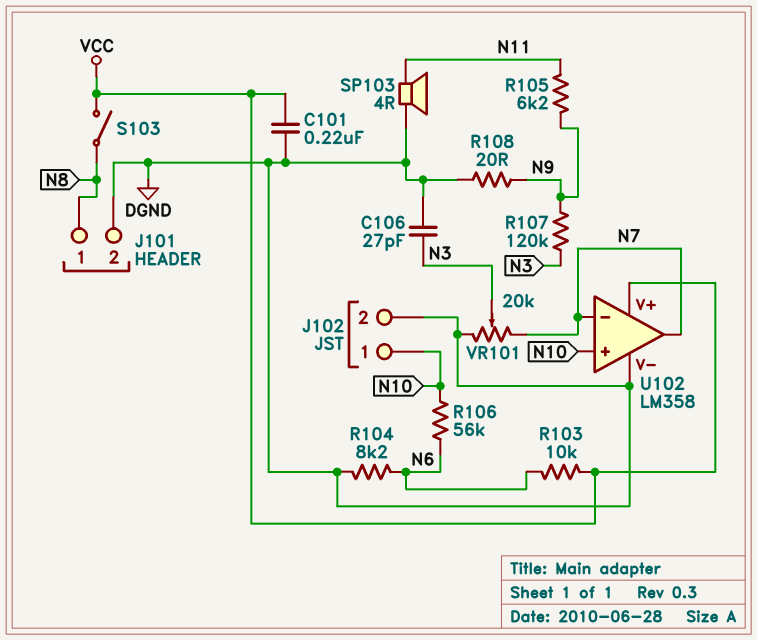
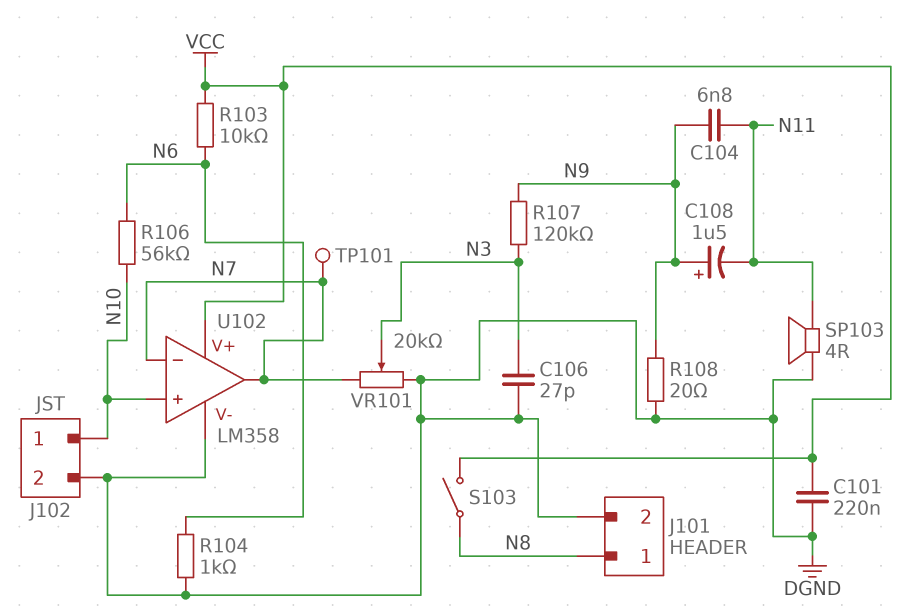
C104: none -> 6.8nF (N9, N11)
C108: none -> 1.5uF (plus N9, minus N11)
R104: 8.2k (DGND, N6) -> 1k (DGND, N6)
R105: 6.2k (N9, N11) -> none
TP101: none -> test point (N7)

